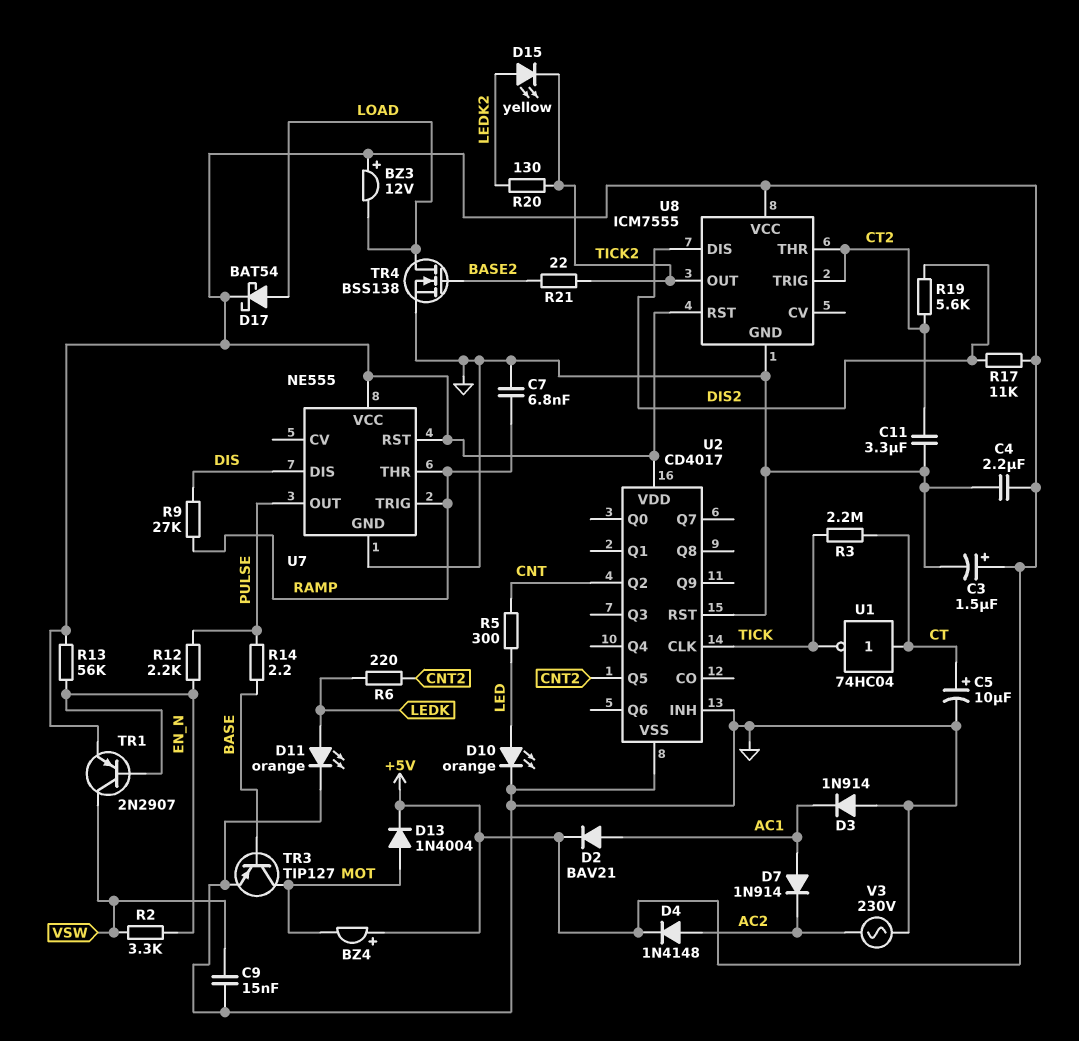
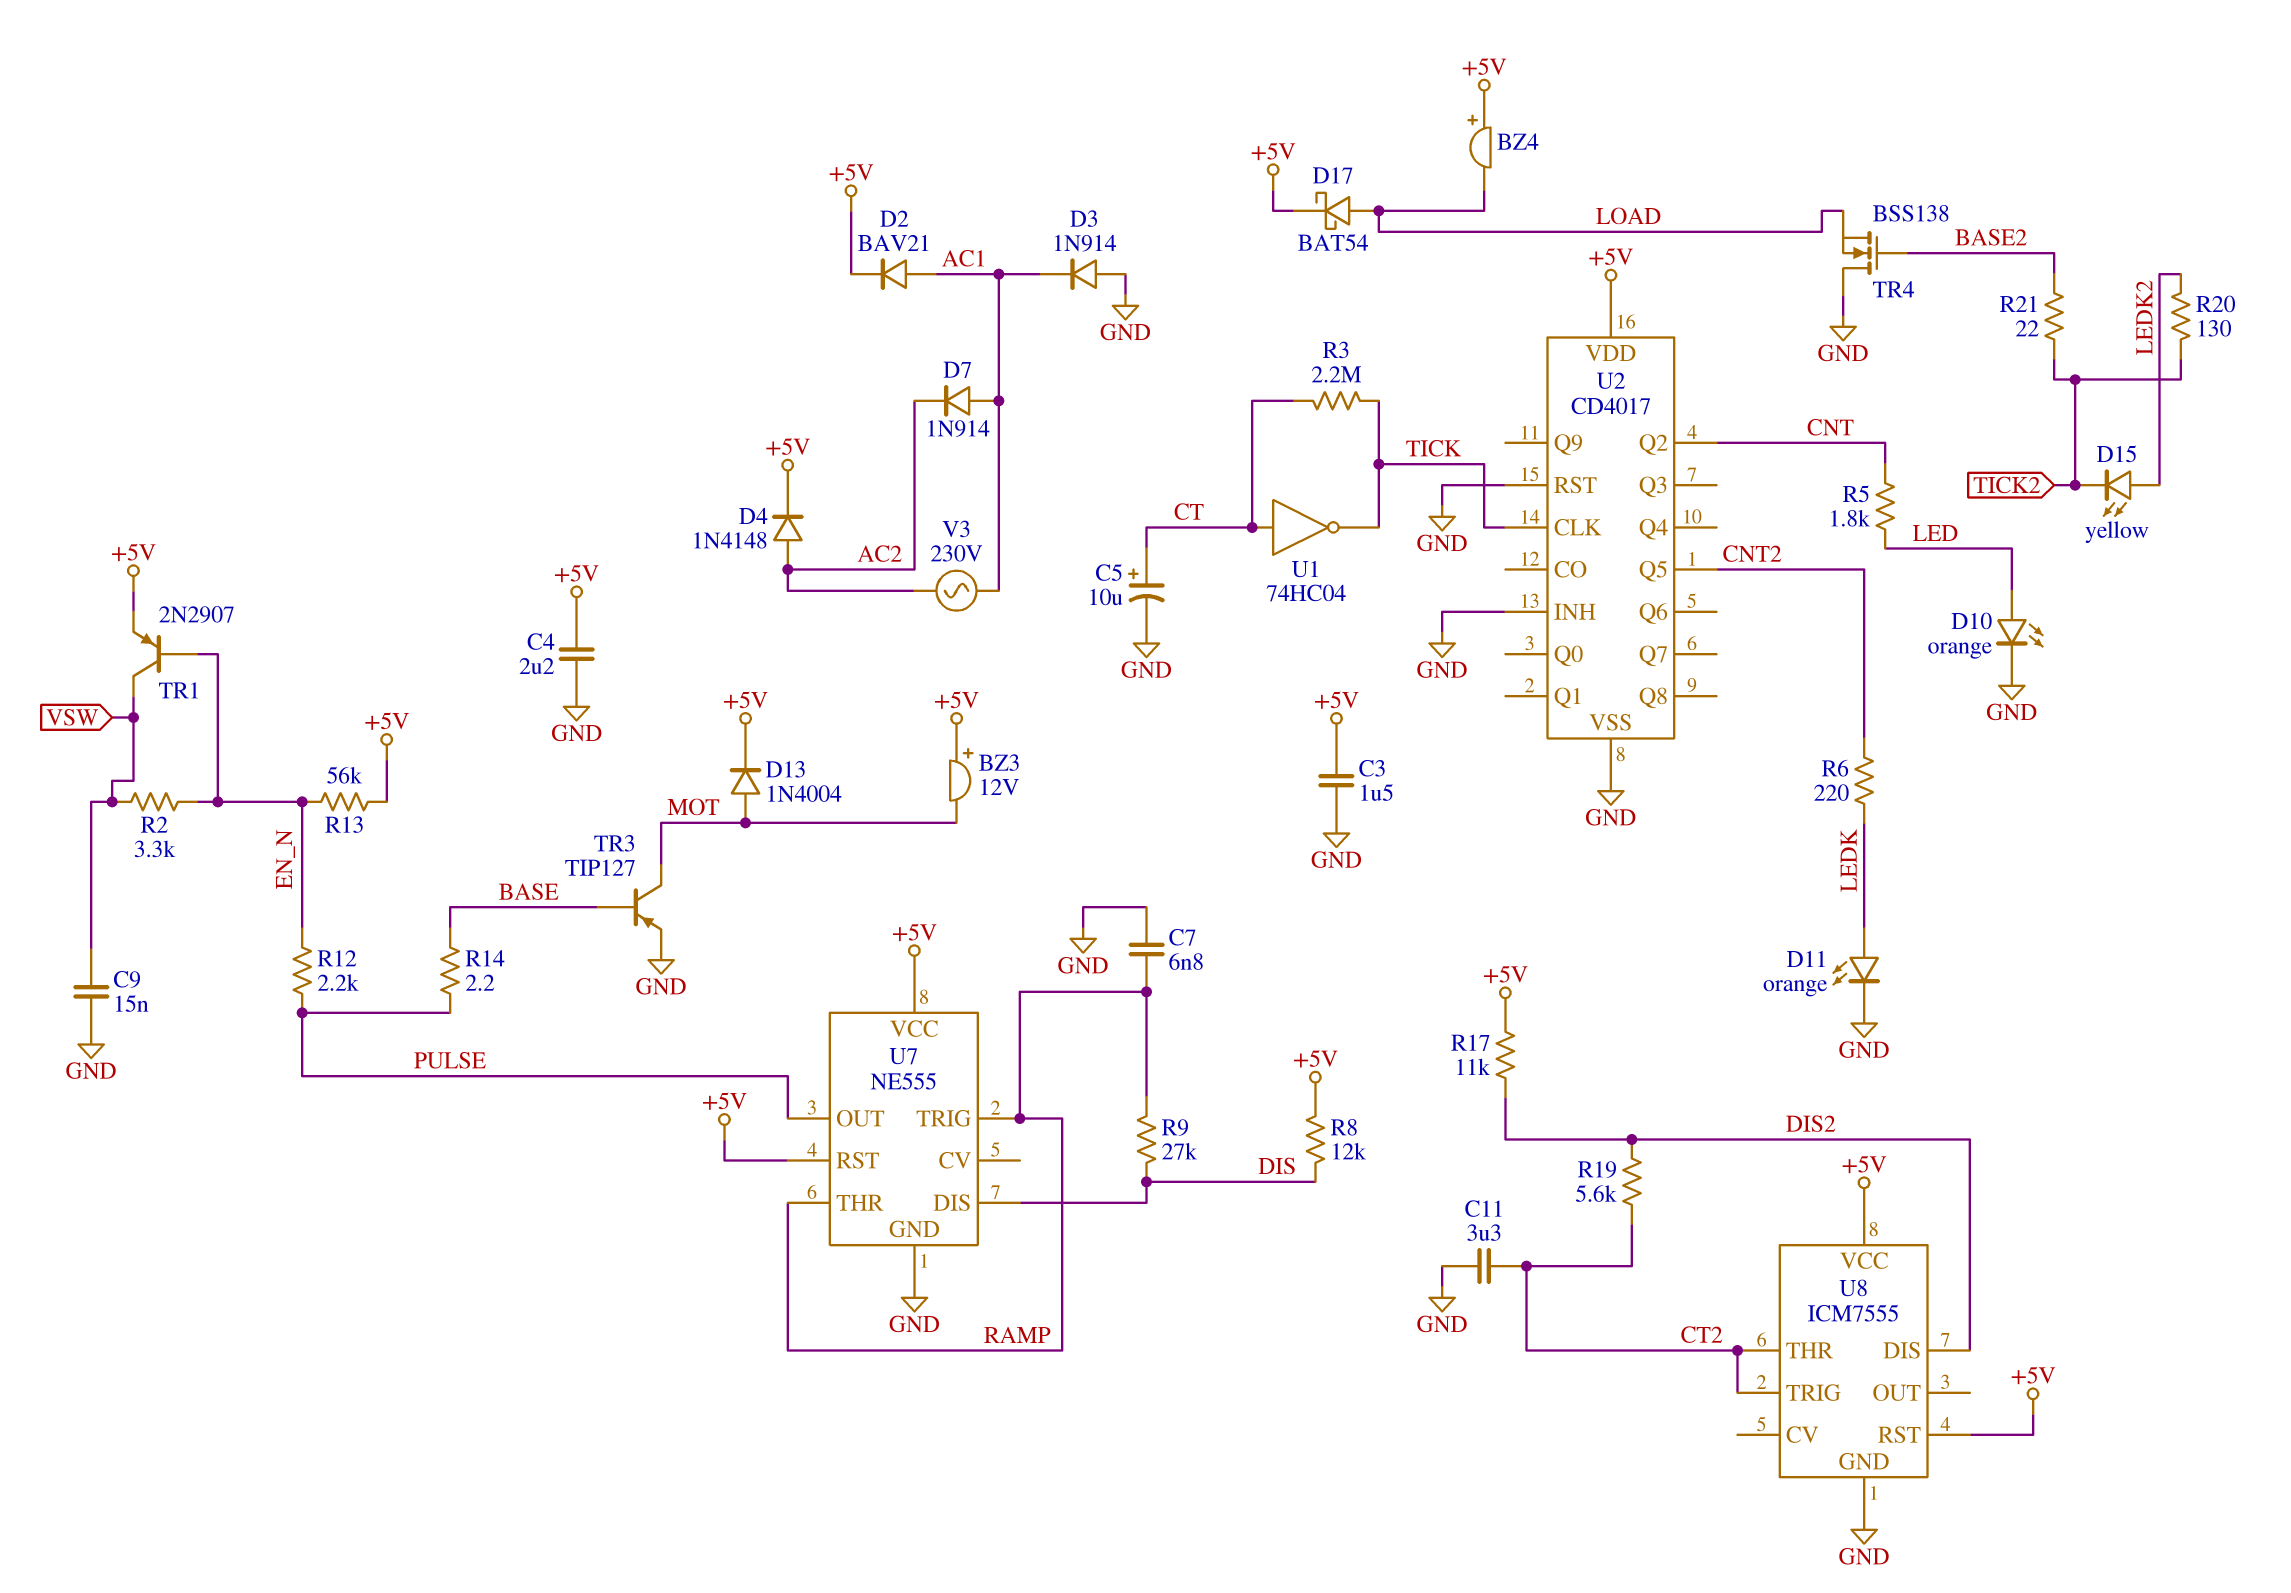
BZ3: buzzer 12V (plus +5V, minus LOAD) -> buzzer 12V (plus +5V, minus MOT)
BZ4: buzzer (plus +5V, minus MOT) -> buzzer (plus +5V, minus LOAD)
C3: 1.5uF (plus +5V, minus GND) -> 1.5uF (+5V, GND)
R5: 300 (CNT, LED) -> 1.8k (CNT, LED)
R8: none -> 12k (+5V, DIS)
TR4: NMOS BSS138 (G BASE2, D LOAD, S GND) -> NMOS BSS138 (G BASE2, D GND, S LOAD)
U8 pin OUT: TICK2 -> none
V3: AC 230V (AC2, GND) -> AC 230V (AC1, AC2)

